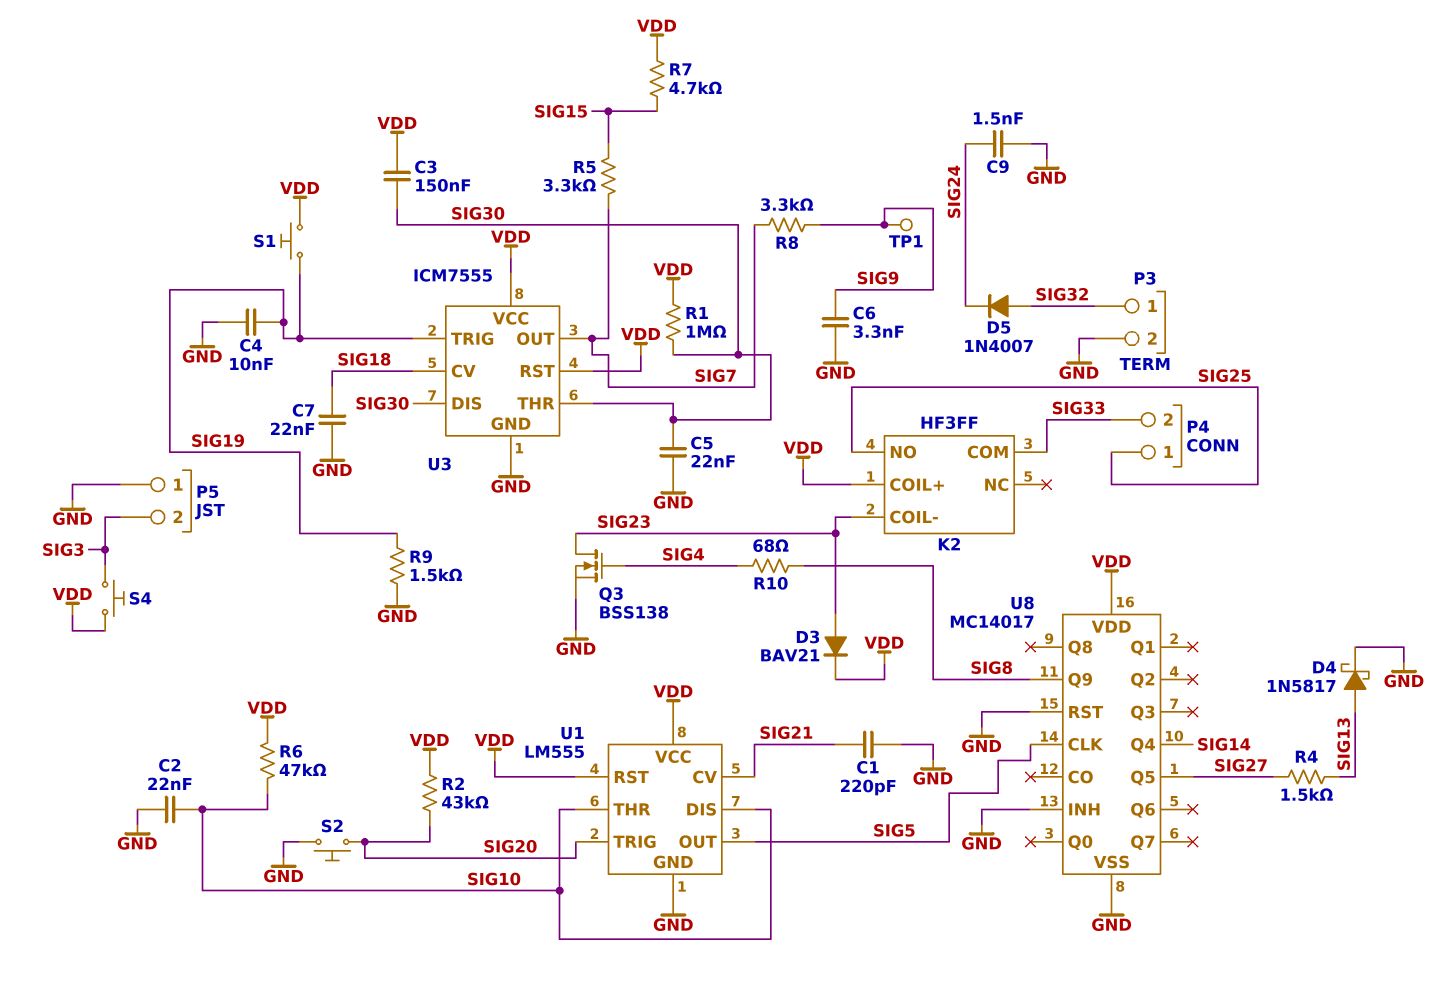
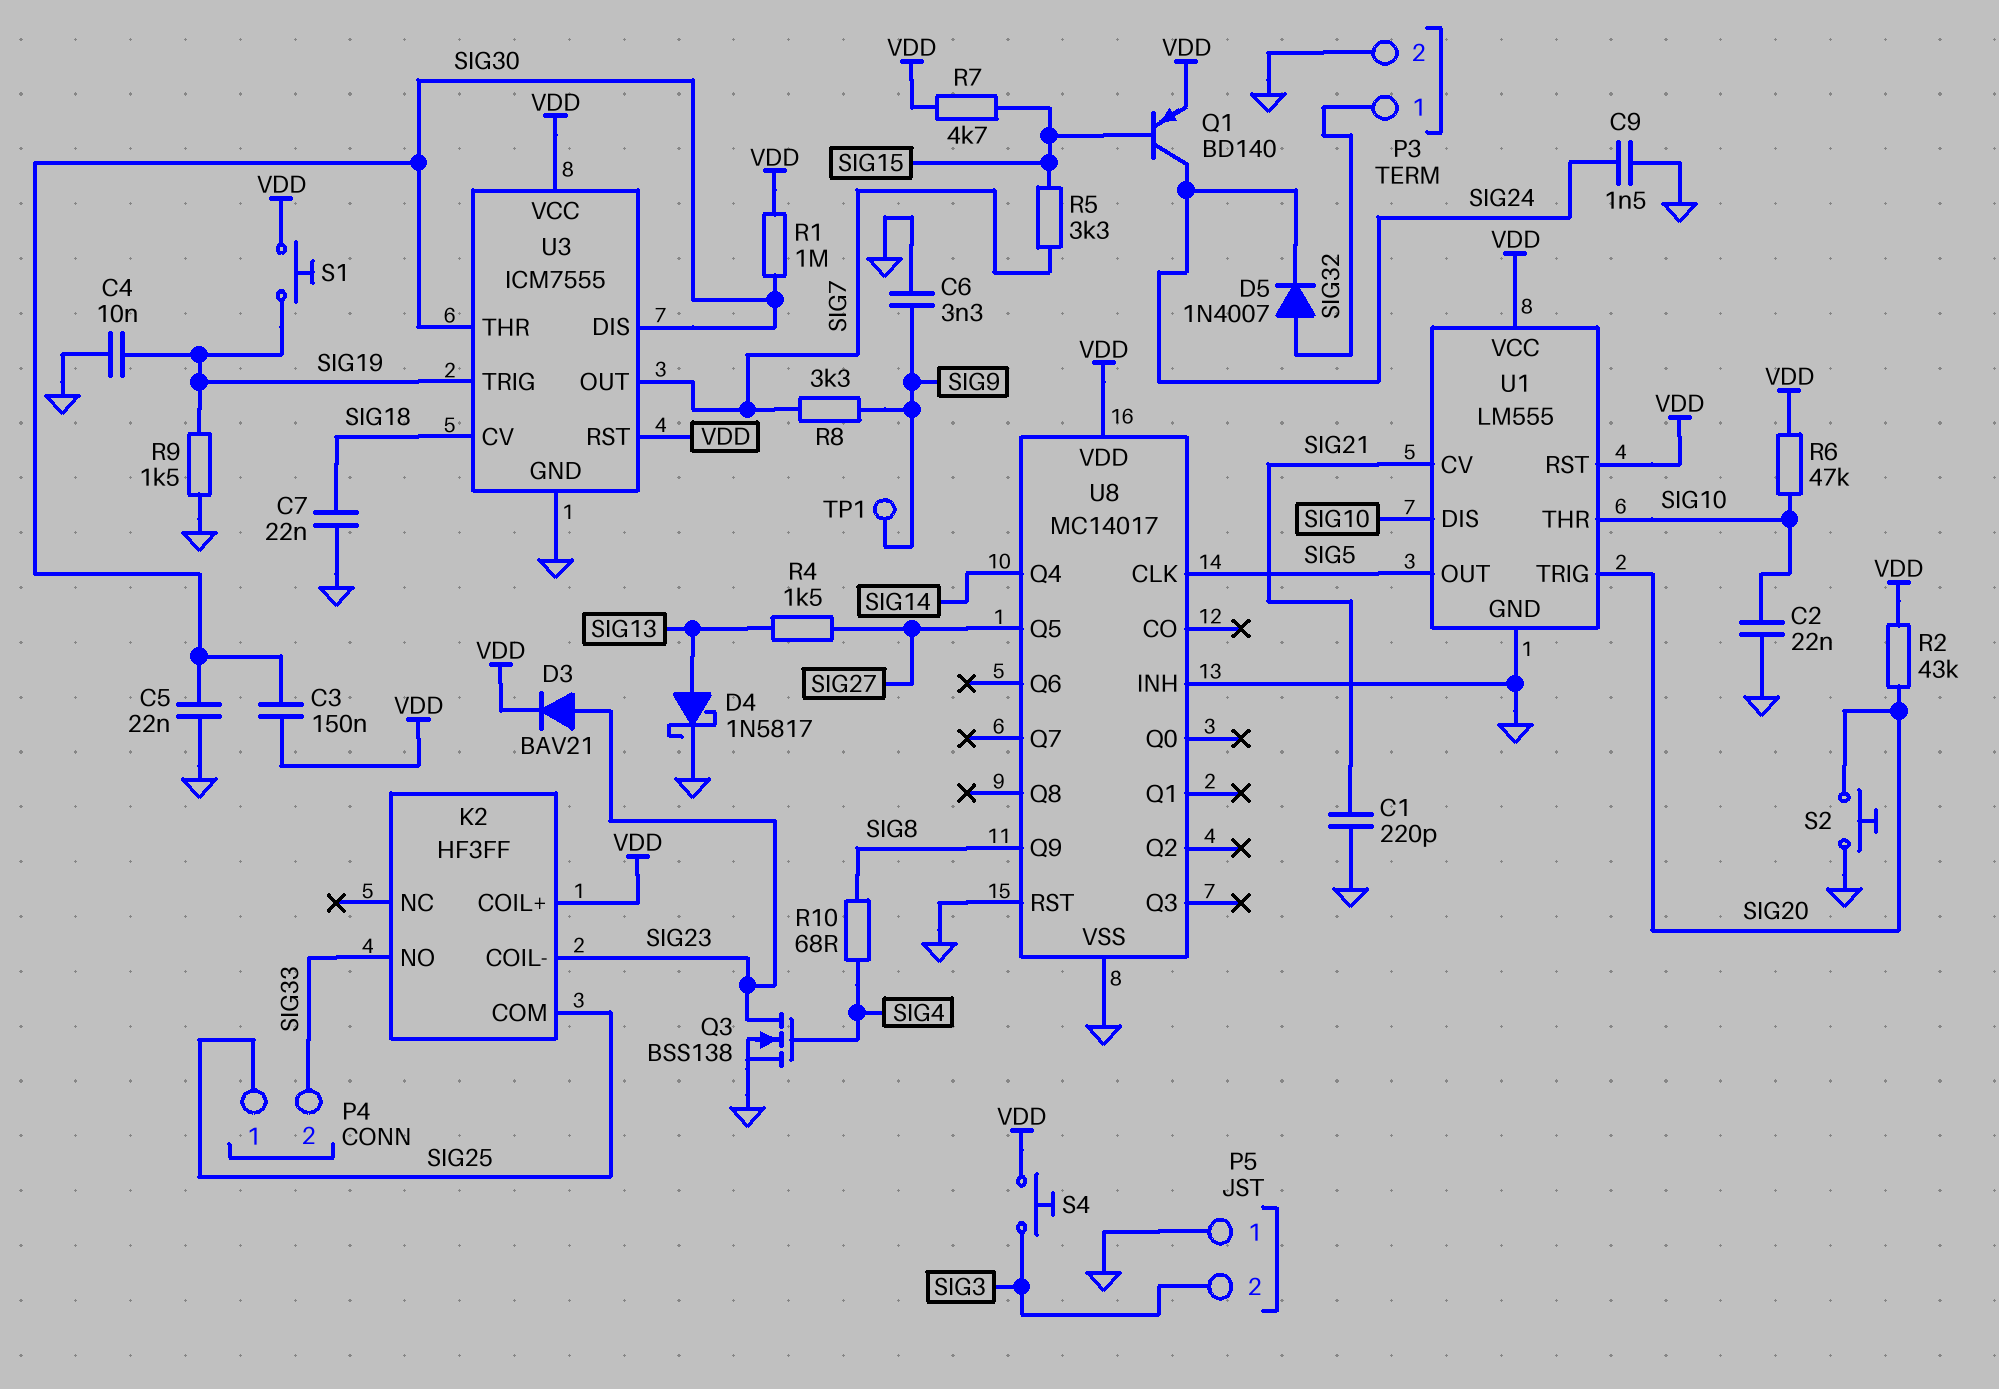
K2 pin COM: SIG33 -> SIG25
K2 pin NO: SIG25 -> SIG33
Q1: none -> PNP BD140 (B SIG15, C SIG24, E VDD)

